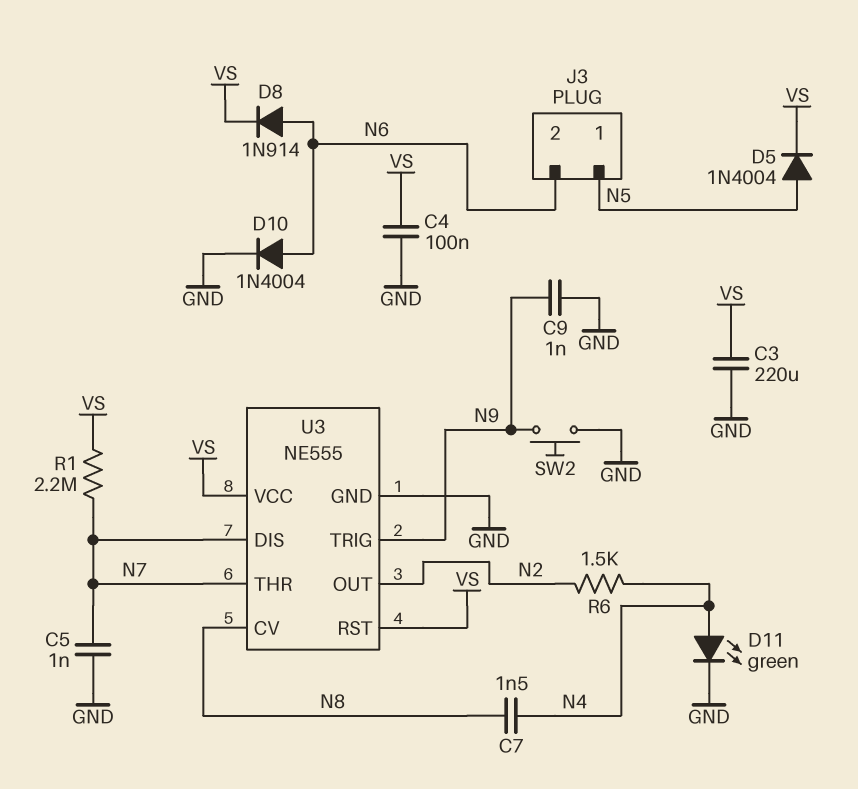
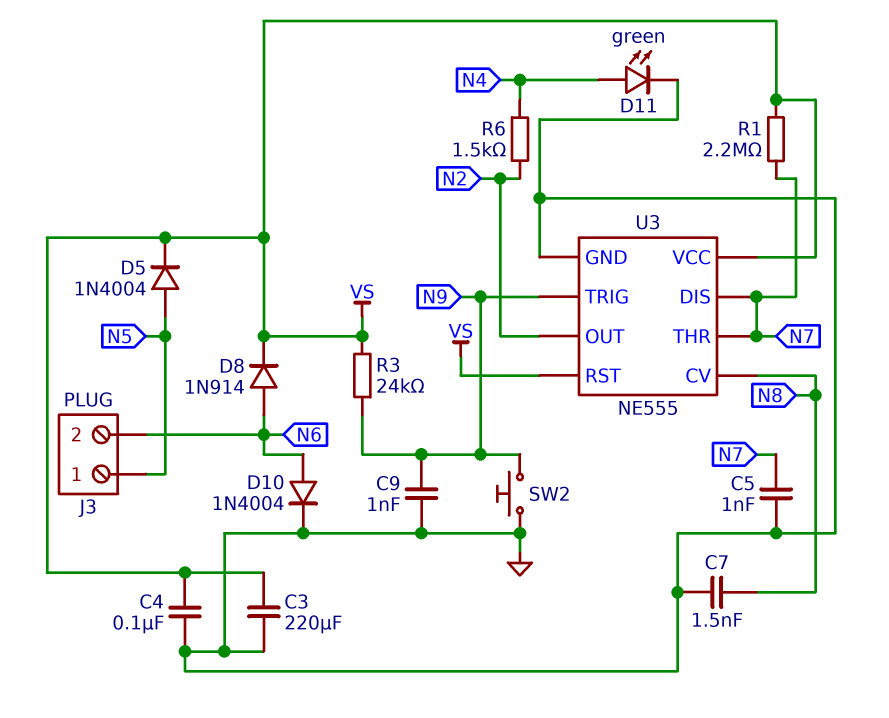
C7: 1.5nF (N4, N8) -> 1.5nF (GND, N8)
R3: none -> 24k (N9, VS)

